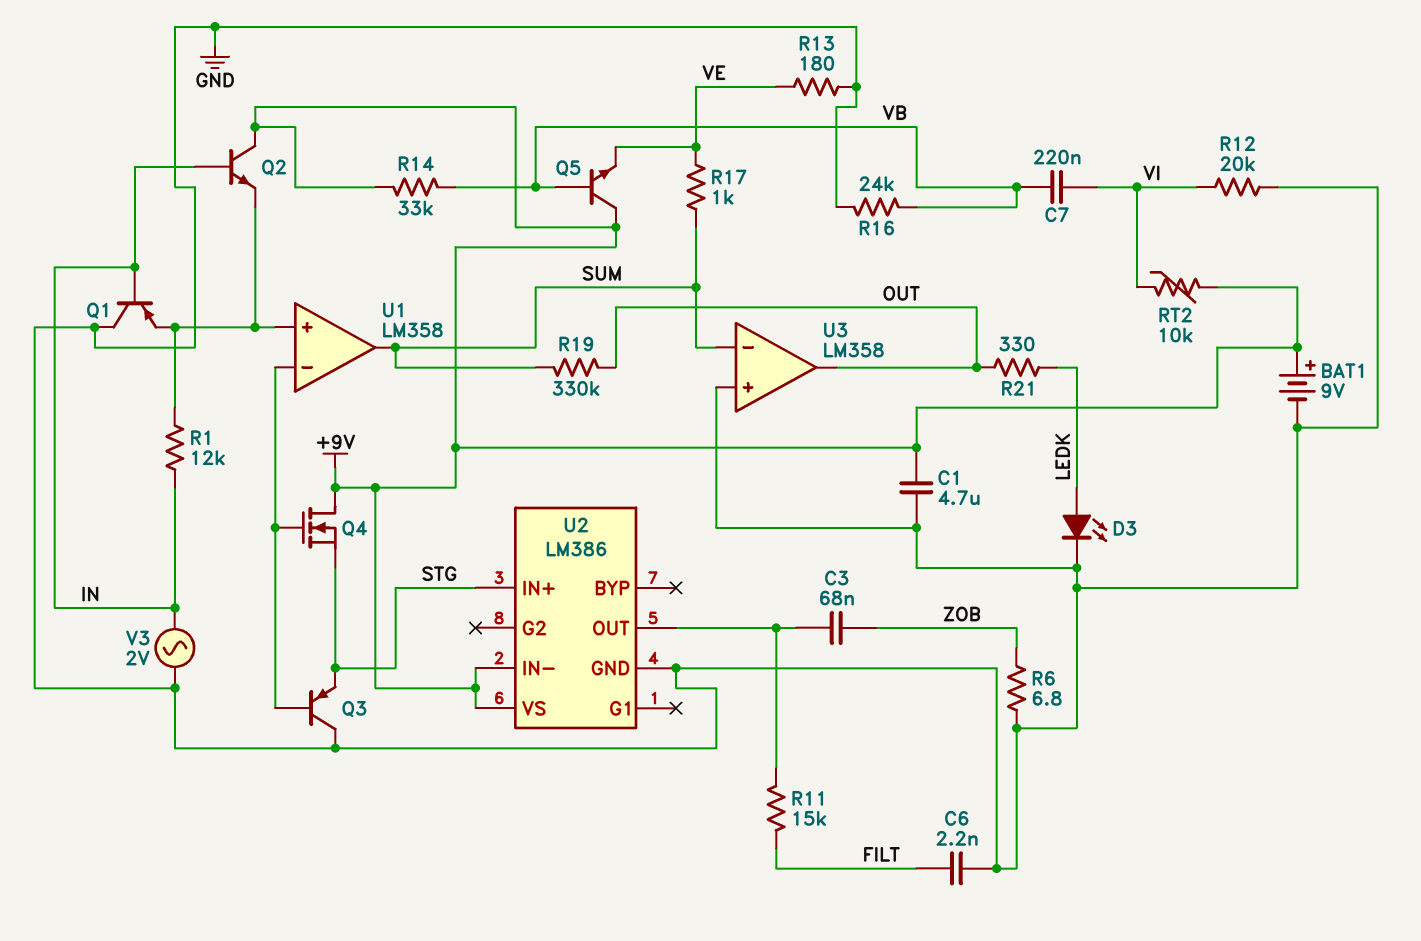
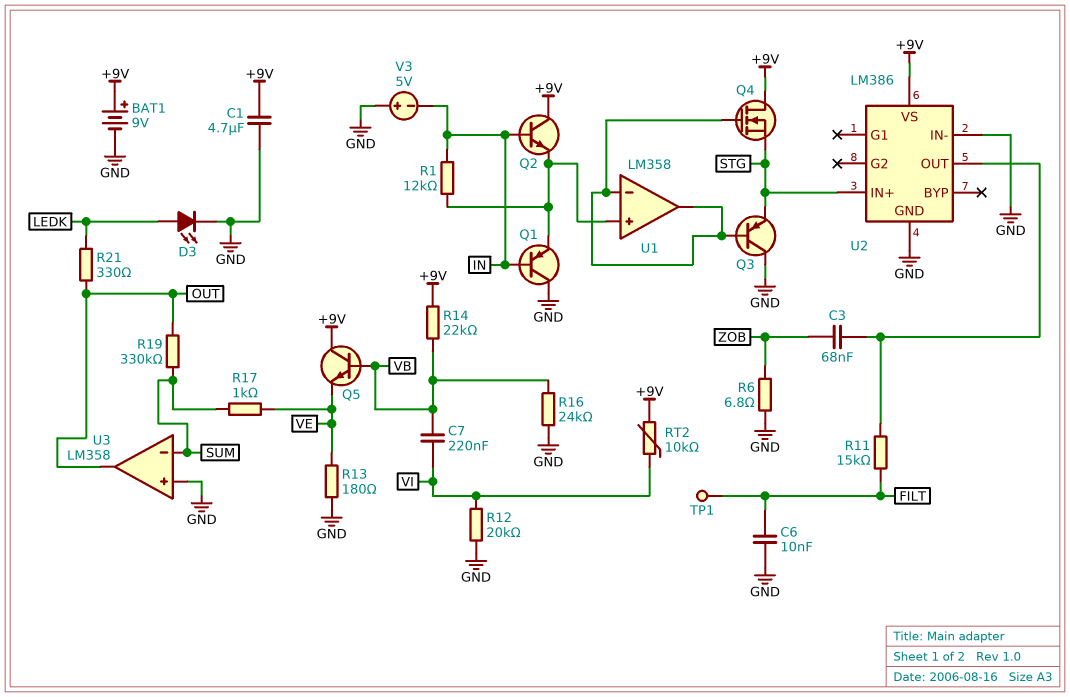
C6: 2.2nF (FILT, GND) -> 10nF (FILT, GND)
R14: 33k (+9V, VB) -> 22k (+9V, VB)
TP1: none -> test point (FILT)
U1 pin out: SUM -> U1/in-
U2 pin IN-: +9V -> GND
V3: AC 2V (GND, IN) -> 5V (plus GND, minus IN)

